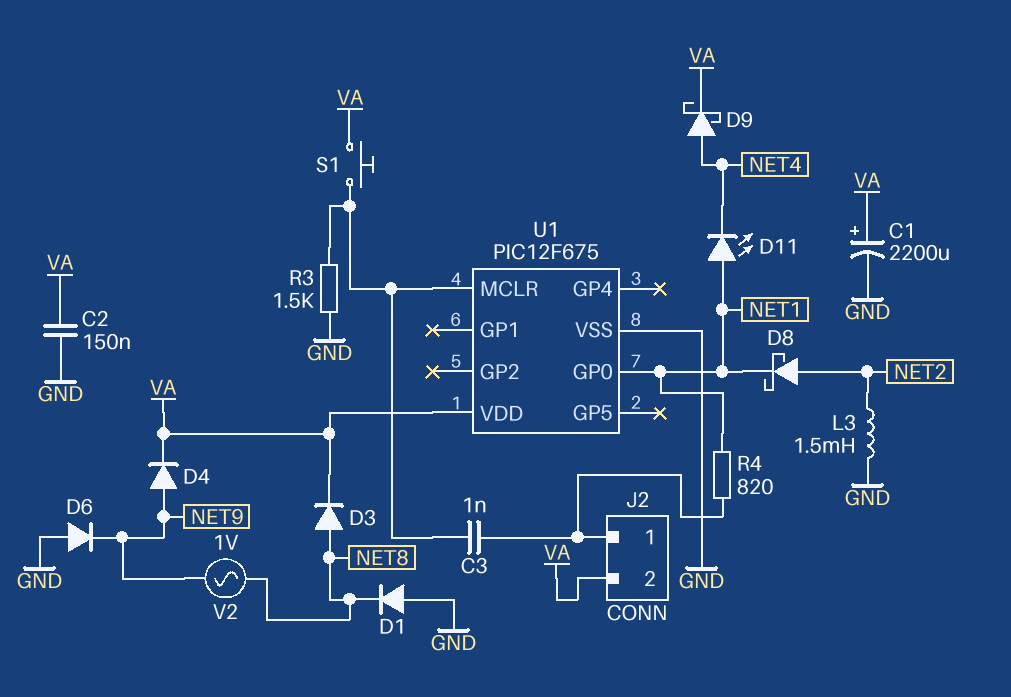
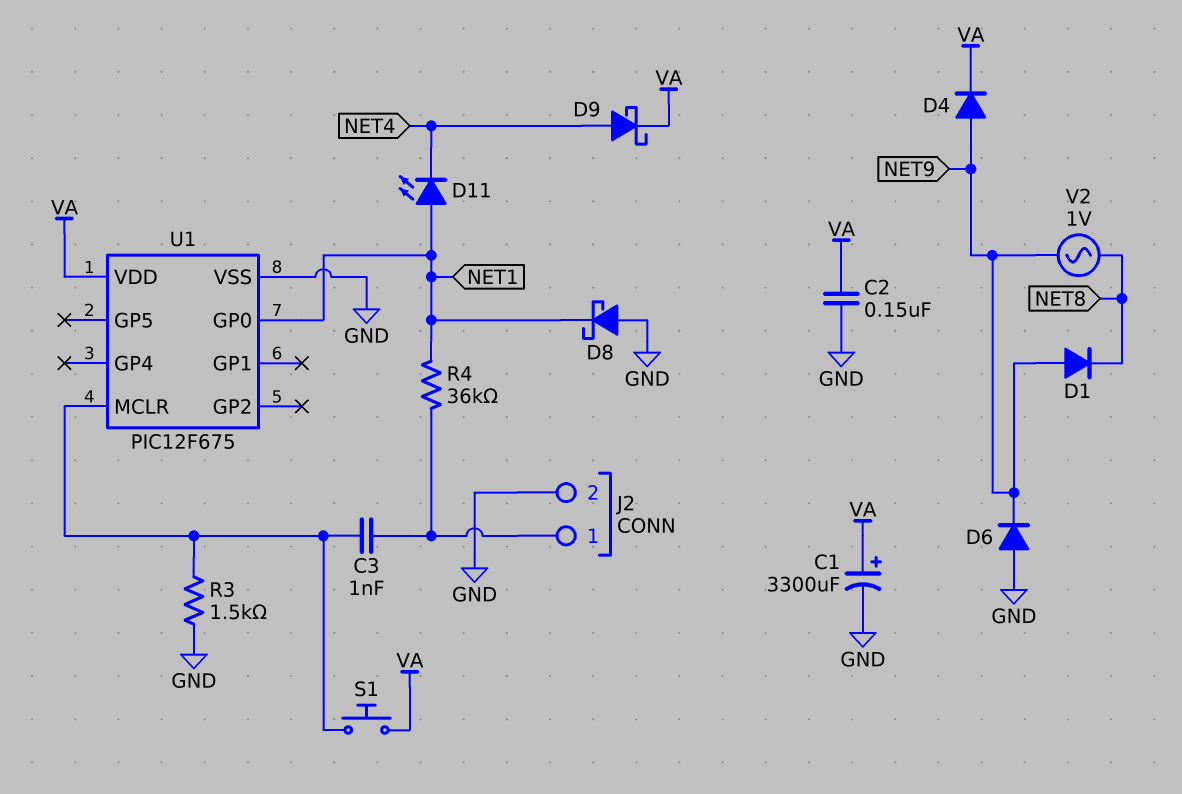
C1: 2200uF (plus VA, minus GND) -> 3300uF (plus VA, minus GND)
D1: diode (A GND, K NET8) -> diode (A NET9, K NET8)
D3: diode (A NET8, K VA) -> none
D8: schottky (A NET2, K NET1) -> schottky (A GND, K NET1)
J2 pin 2: VA -> GND
L3: 1.5mH (GND, NET2) -> none
R4: 820 (J2/1, NET1) -> 36k (J2/1, NET1)

